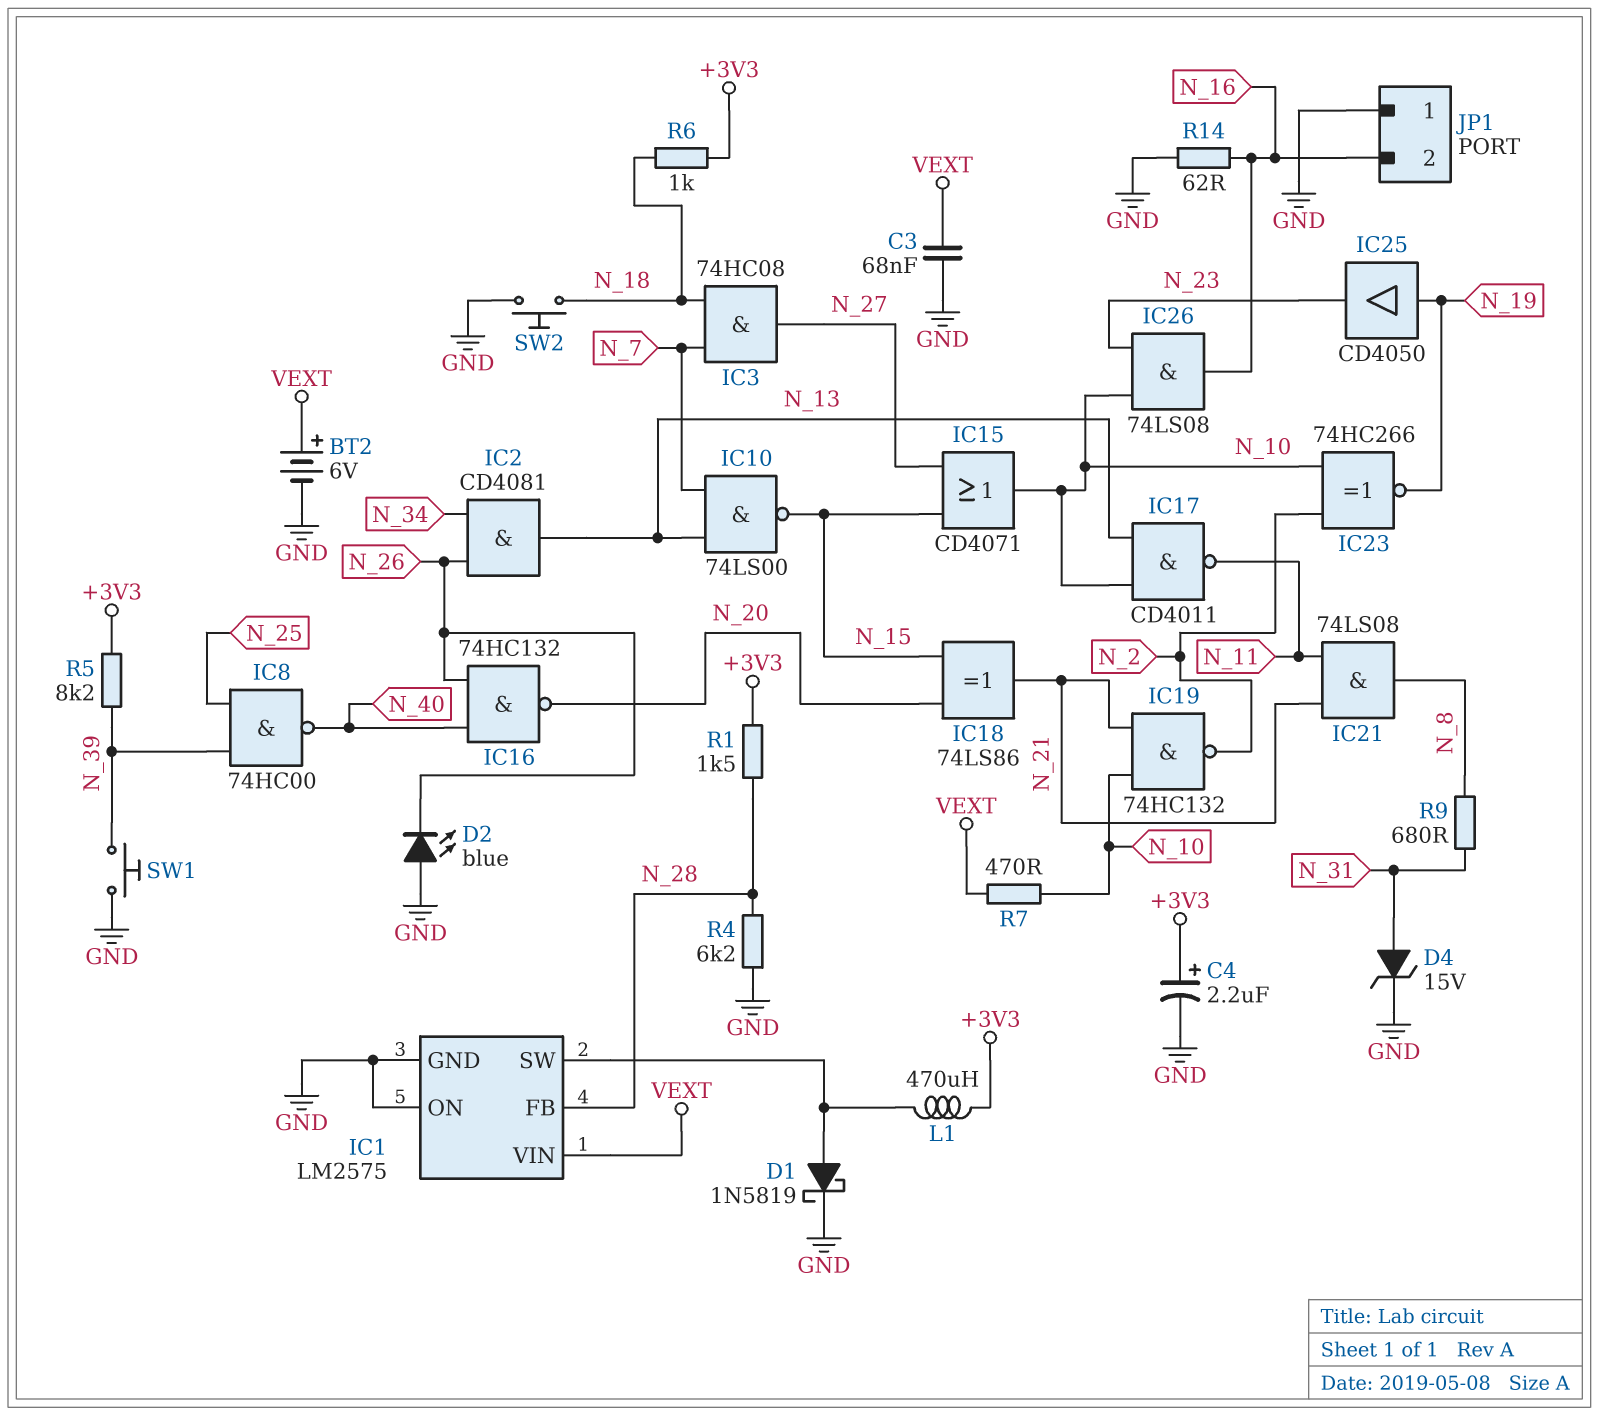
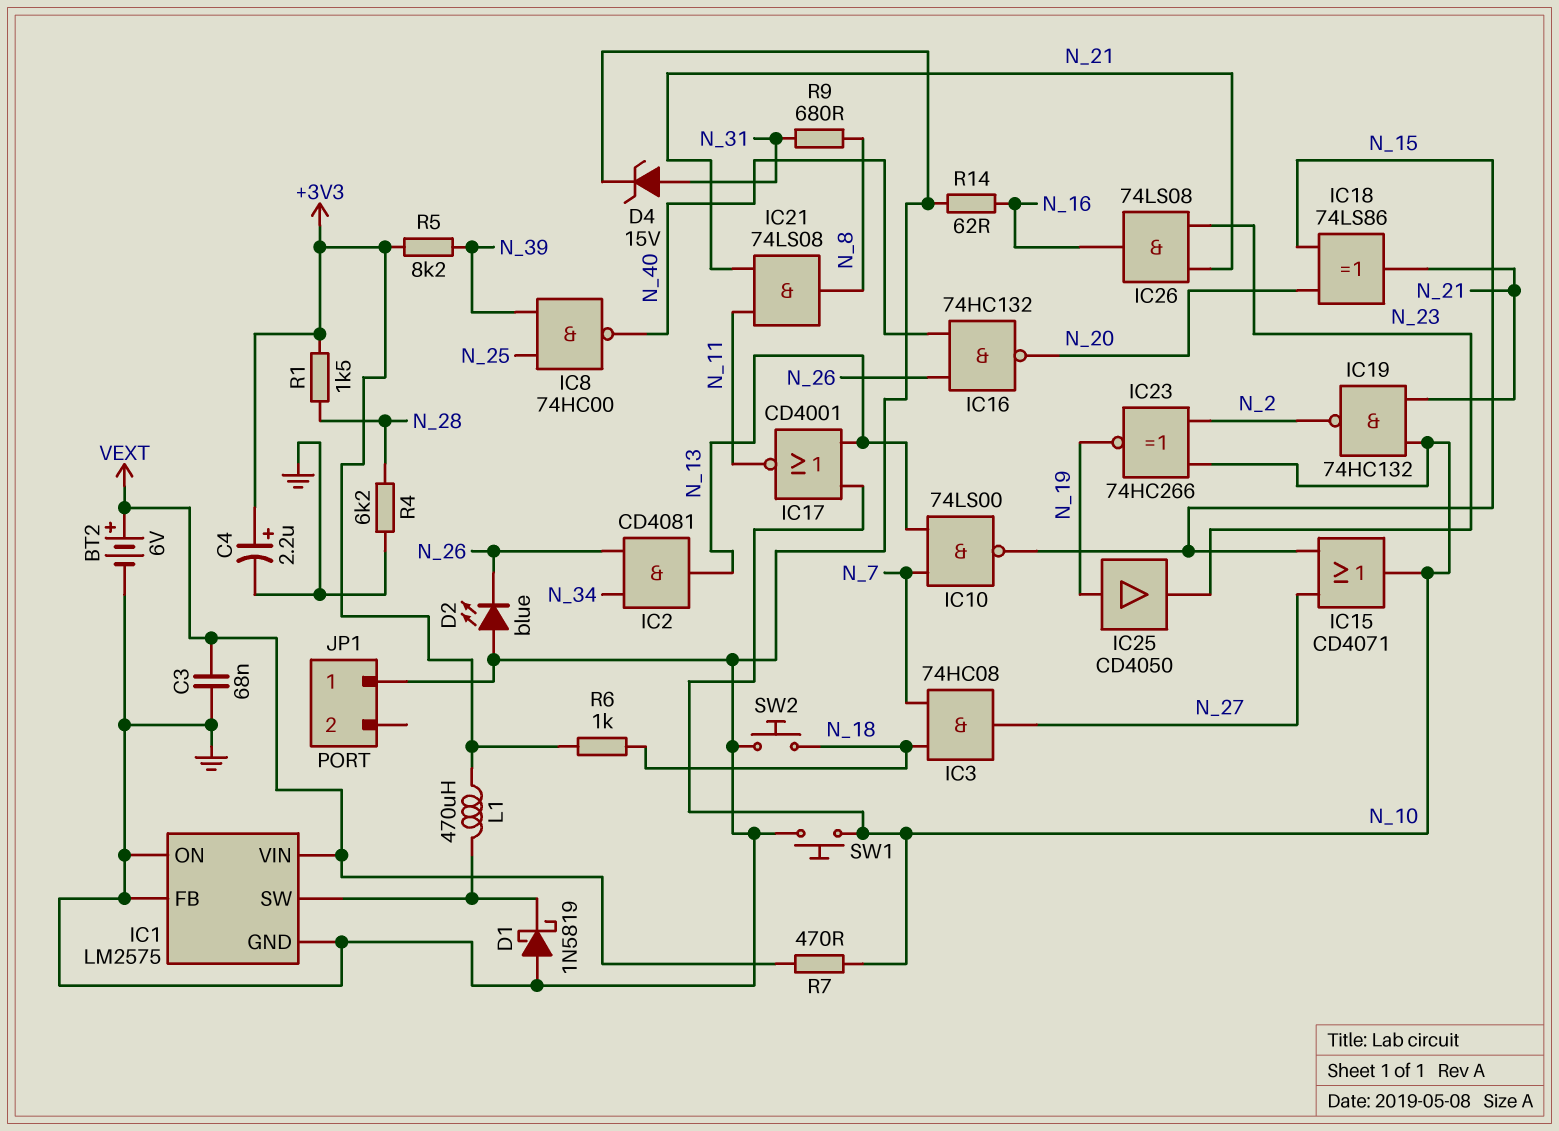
D1: schottky 1N5819 (A IC1/SW, K GND) -> schottky 1N5819 (A GND, K IC1/SW)
IC1 pin FB: N_28 -> GND
IC17: NAND CD4011 (in N_10, in N_13, out N_11) -> NOR CD4001 (in N_10, in N_13, out N_11)
IC26: AND 74LS08 (in N_10, in N_23, out N_16) -> AND 74LS08 (in N_21, in N_23, out N_16)
JP1 pin 2: N_16 -> none
SW1: button (GND, N_39) -> button (GND, N_10)

